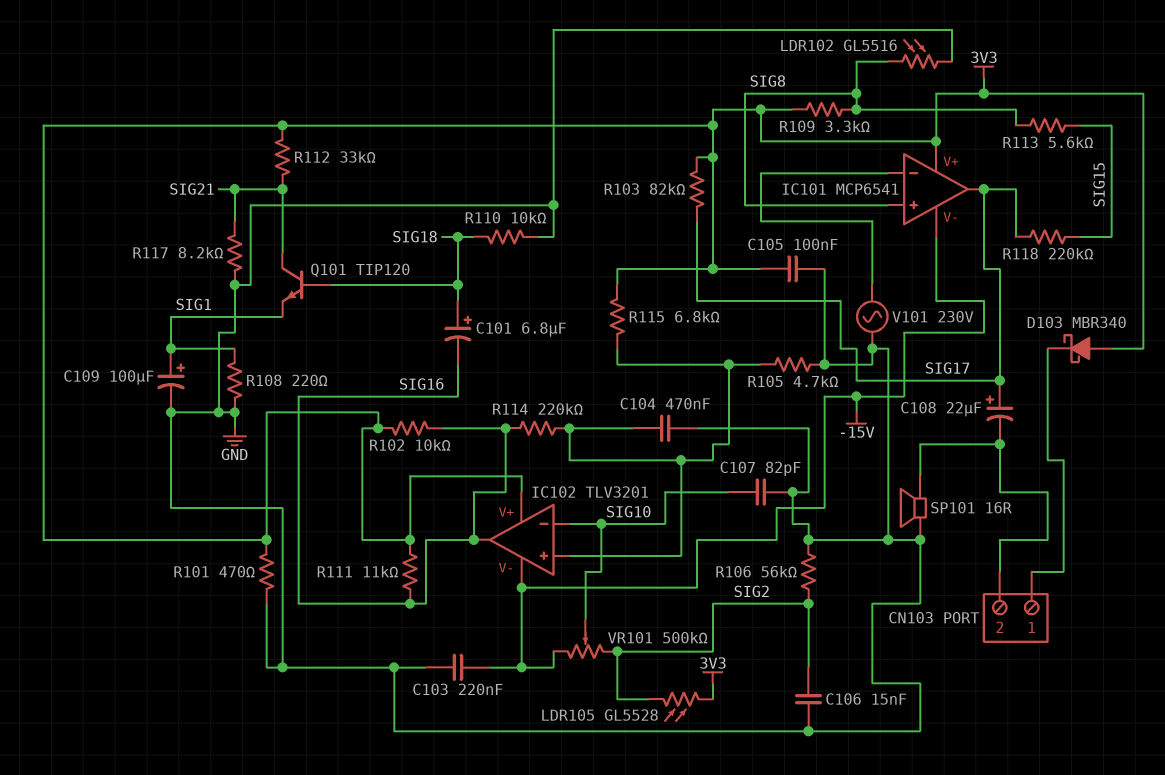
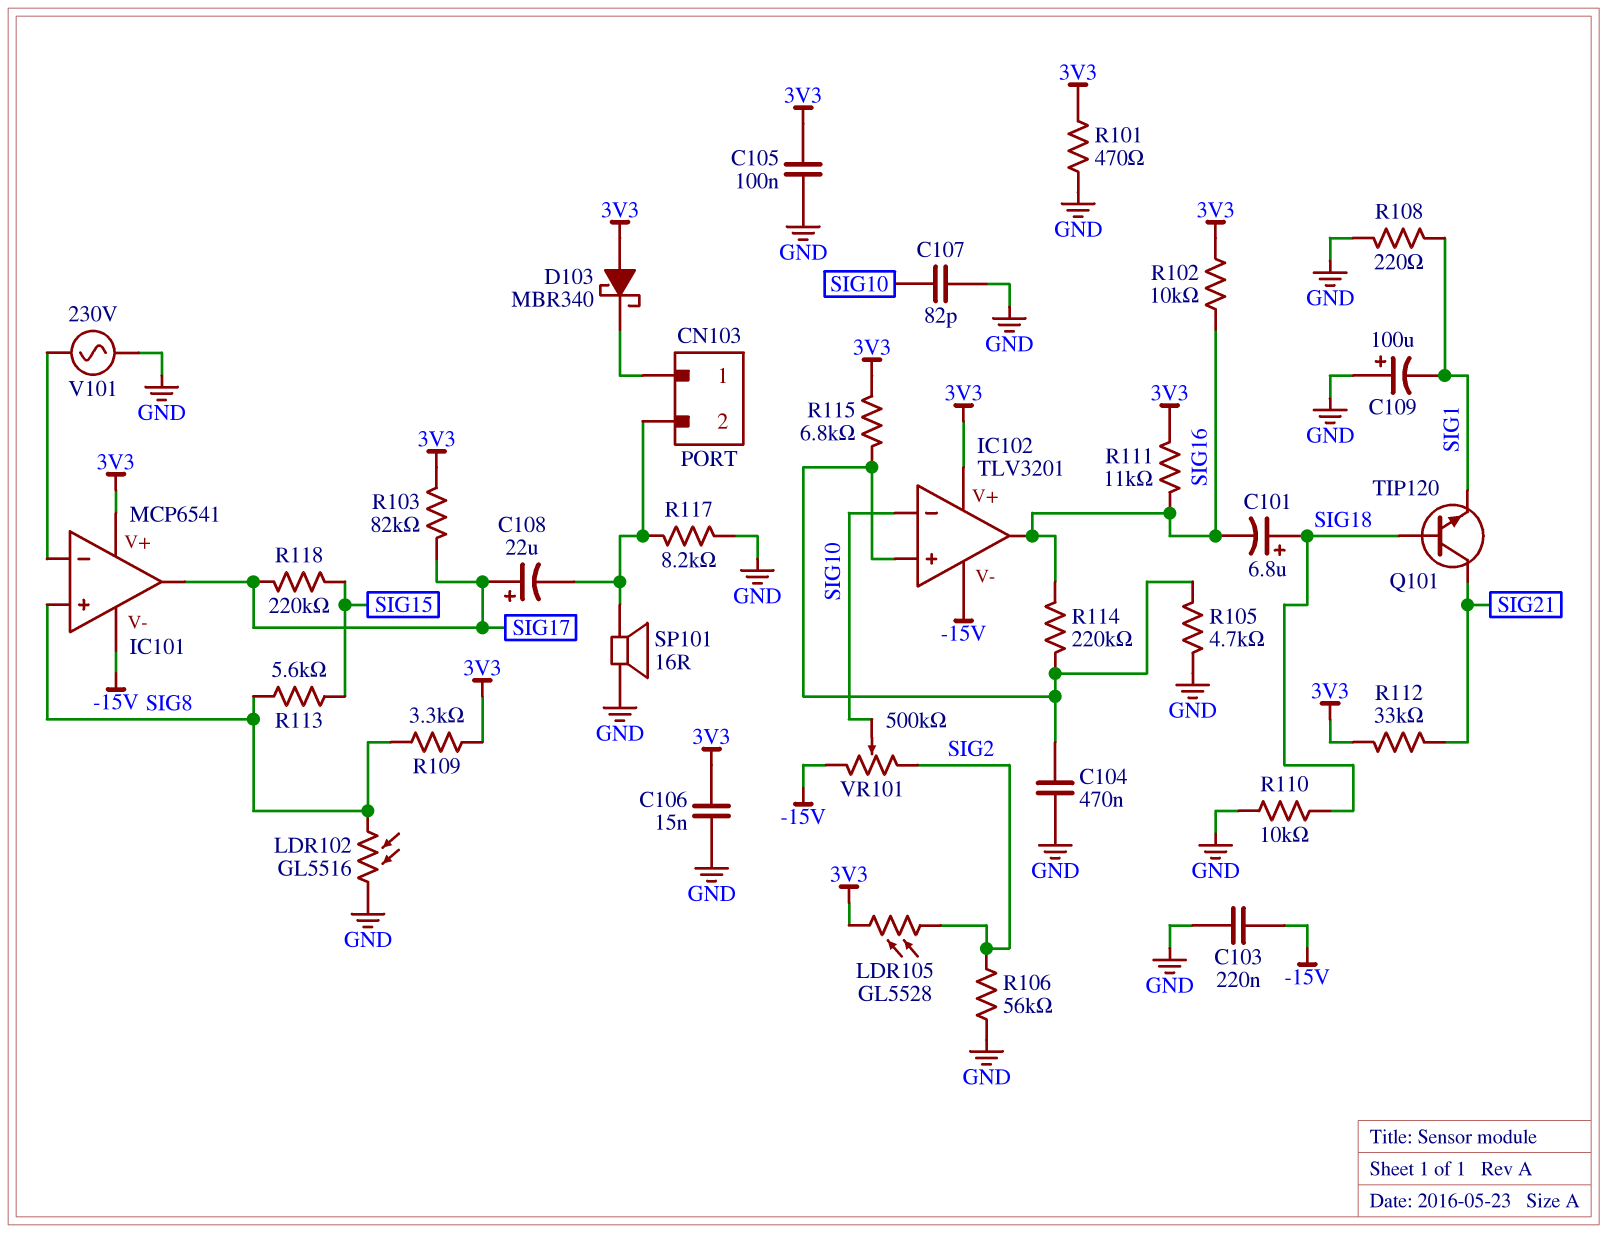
C106: 15nF (GND, SIG2) -> 15nF (3V3, GND)
C109: 100uF (plus SIG1, minus GND) -> 100uF (plus GND, minus SIG1)
R117: 8.2k (GND, SIG21) -> 8.2k (CN103/2, GND)

